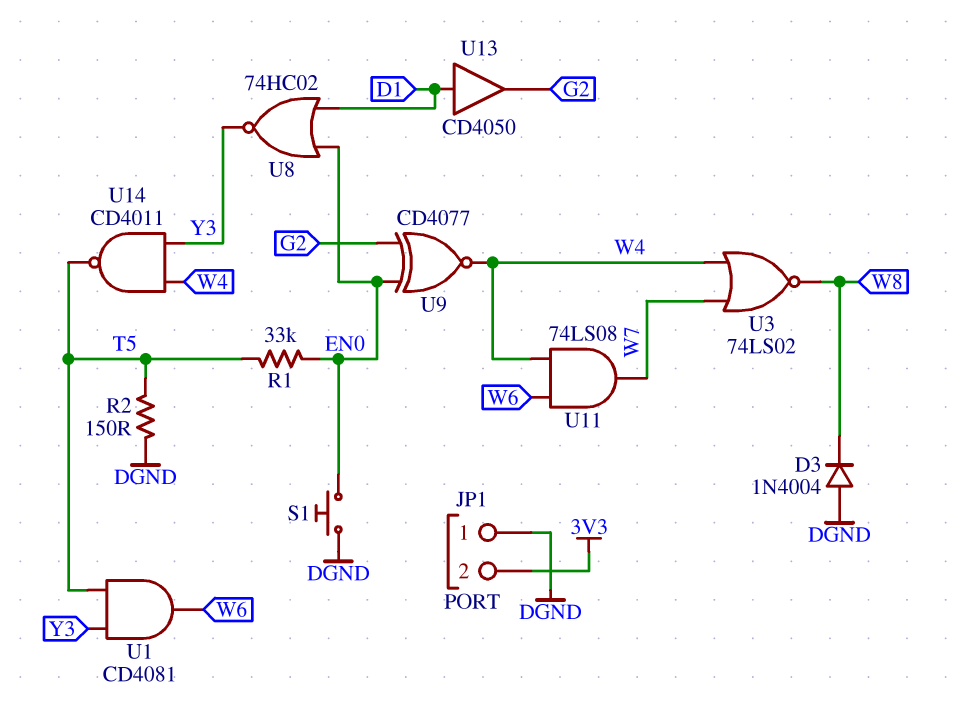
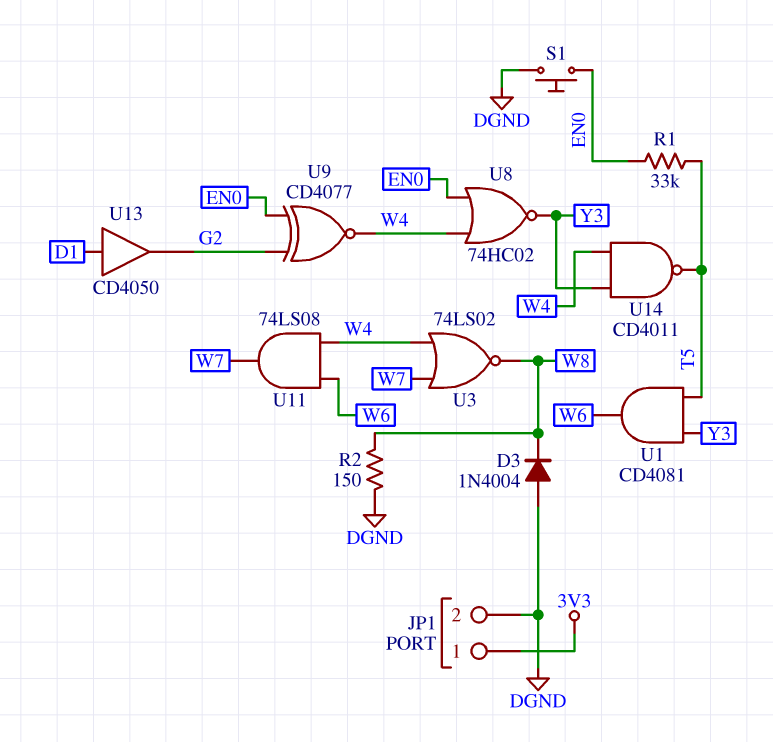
JP1 pin 1: DGND -> 3V3
JP1 pin 2: 3V3 -> DGND
R2: 150 (DGND, T5) -> 150 (DGND, W8)
U8: NOR 74HC02 (in D1, in EN0, out Y3) -> NOR 74HC02 (in EN0, in W4, out Y3)

